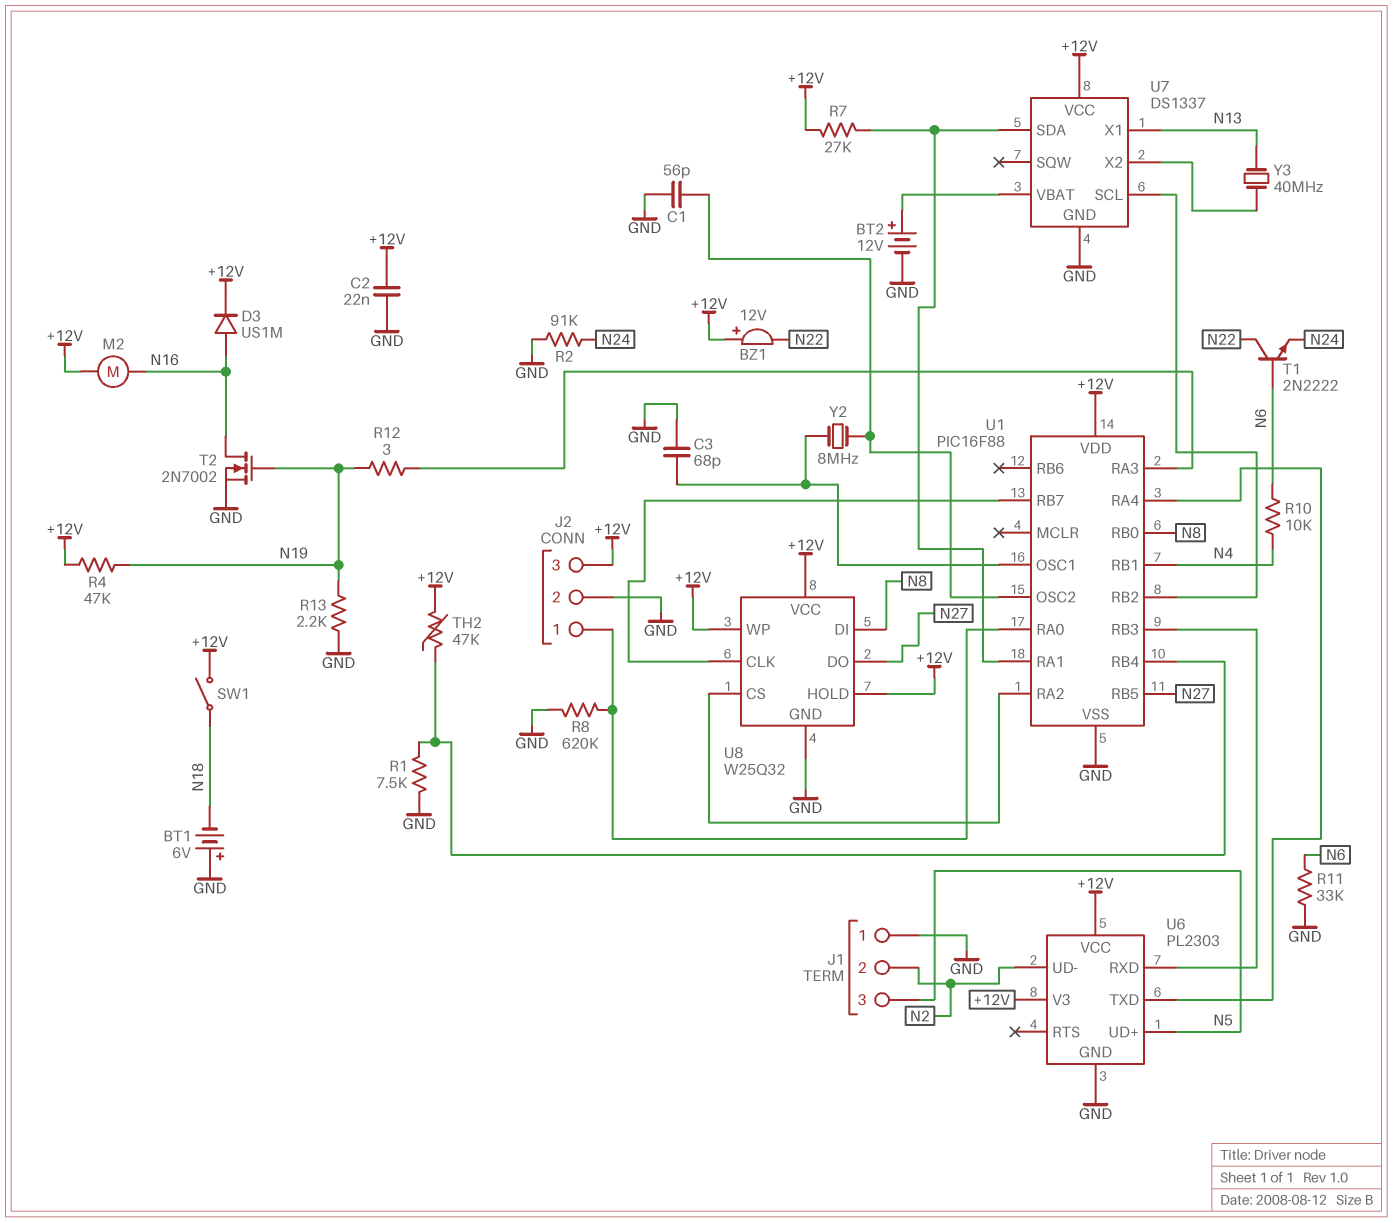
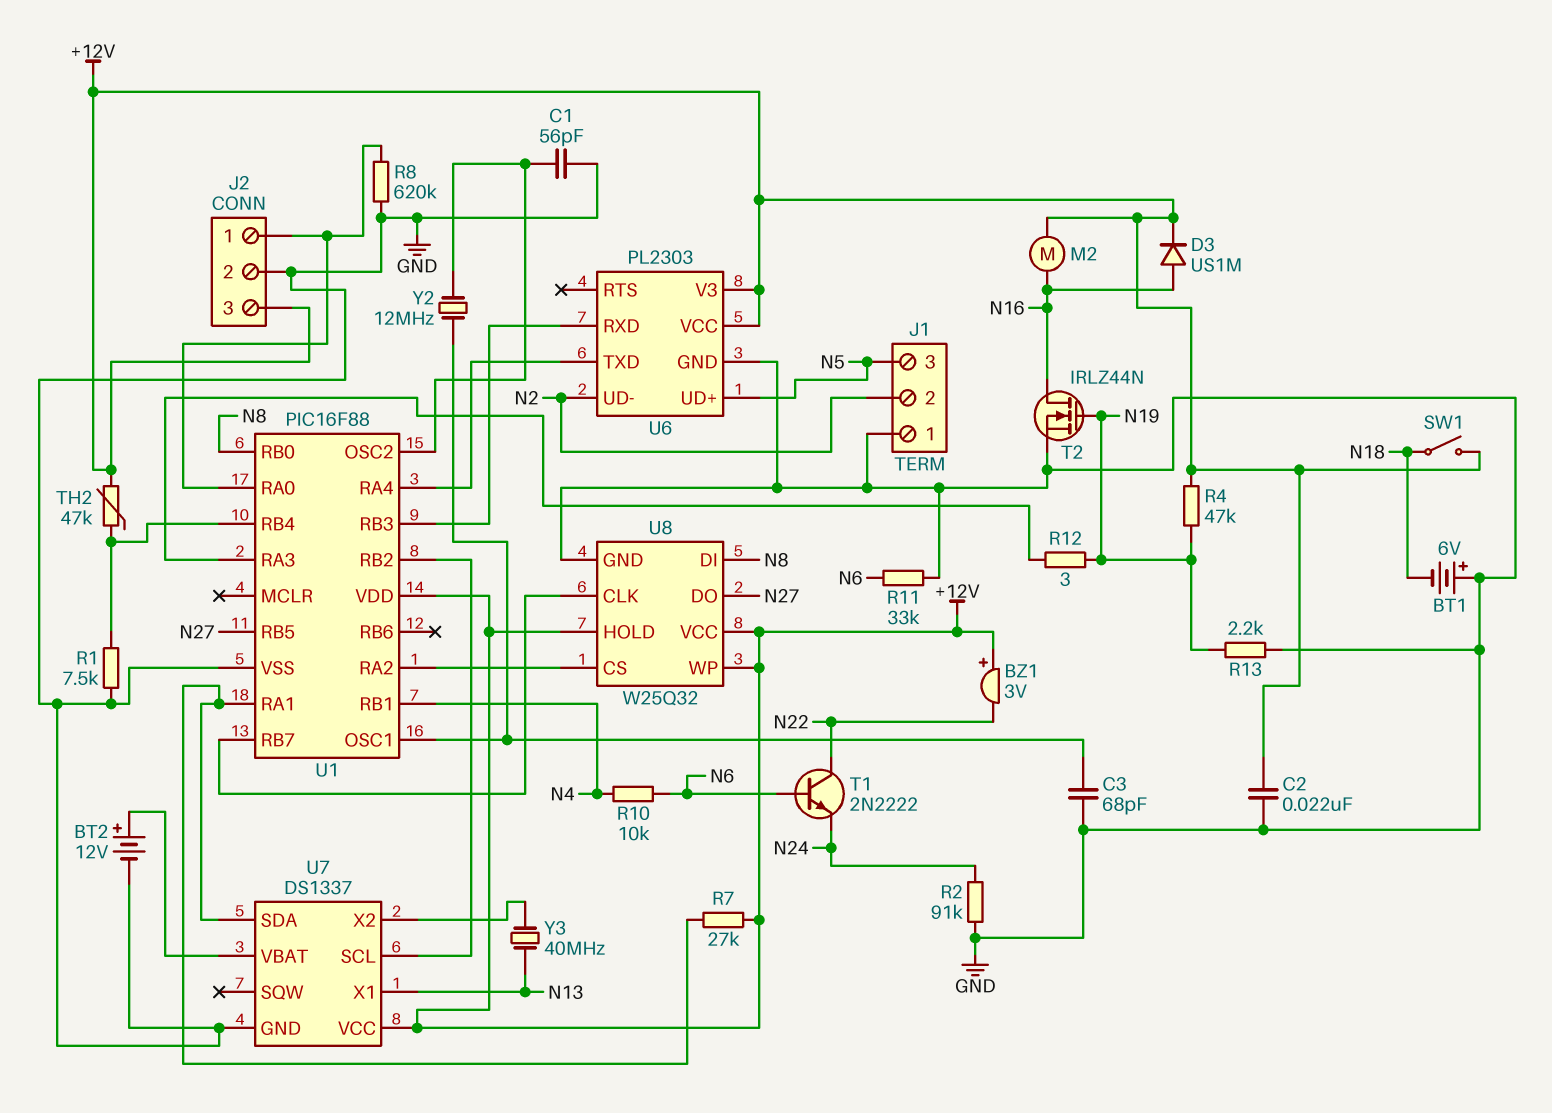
BZ1: buzzer 12V (plus +12V, minus N22) -> buzzer 3V (plus +12V, minus N22)
T2: NMOS 2N7002 (G N19, D N16, S GND) -> NMOS IRLZ44N (G N19, D N16, S GND)
Y2: 8MHz (U1/OSC1, U1/OSC2) -> 12MHz (U1/OSC1, U1/OSC2)

